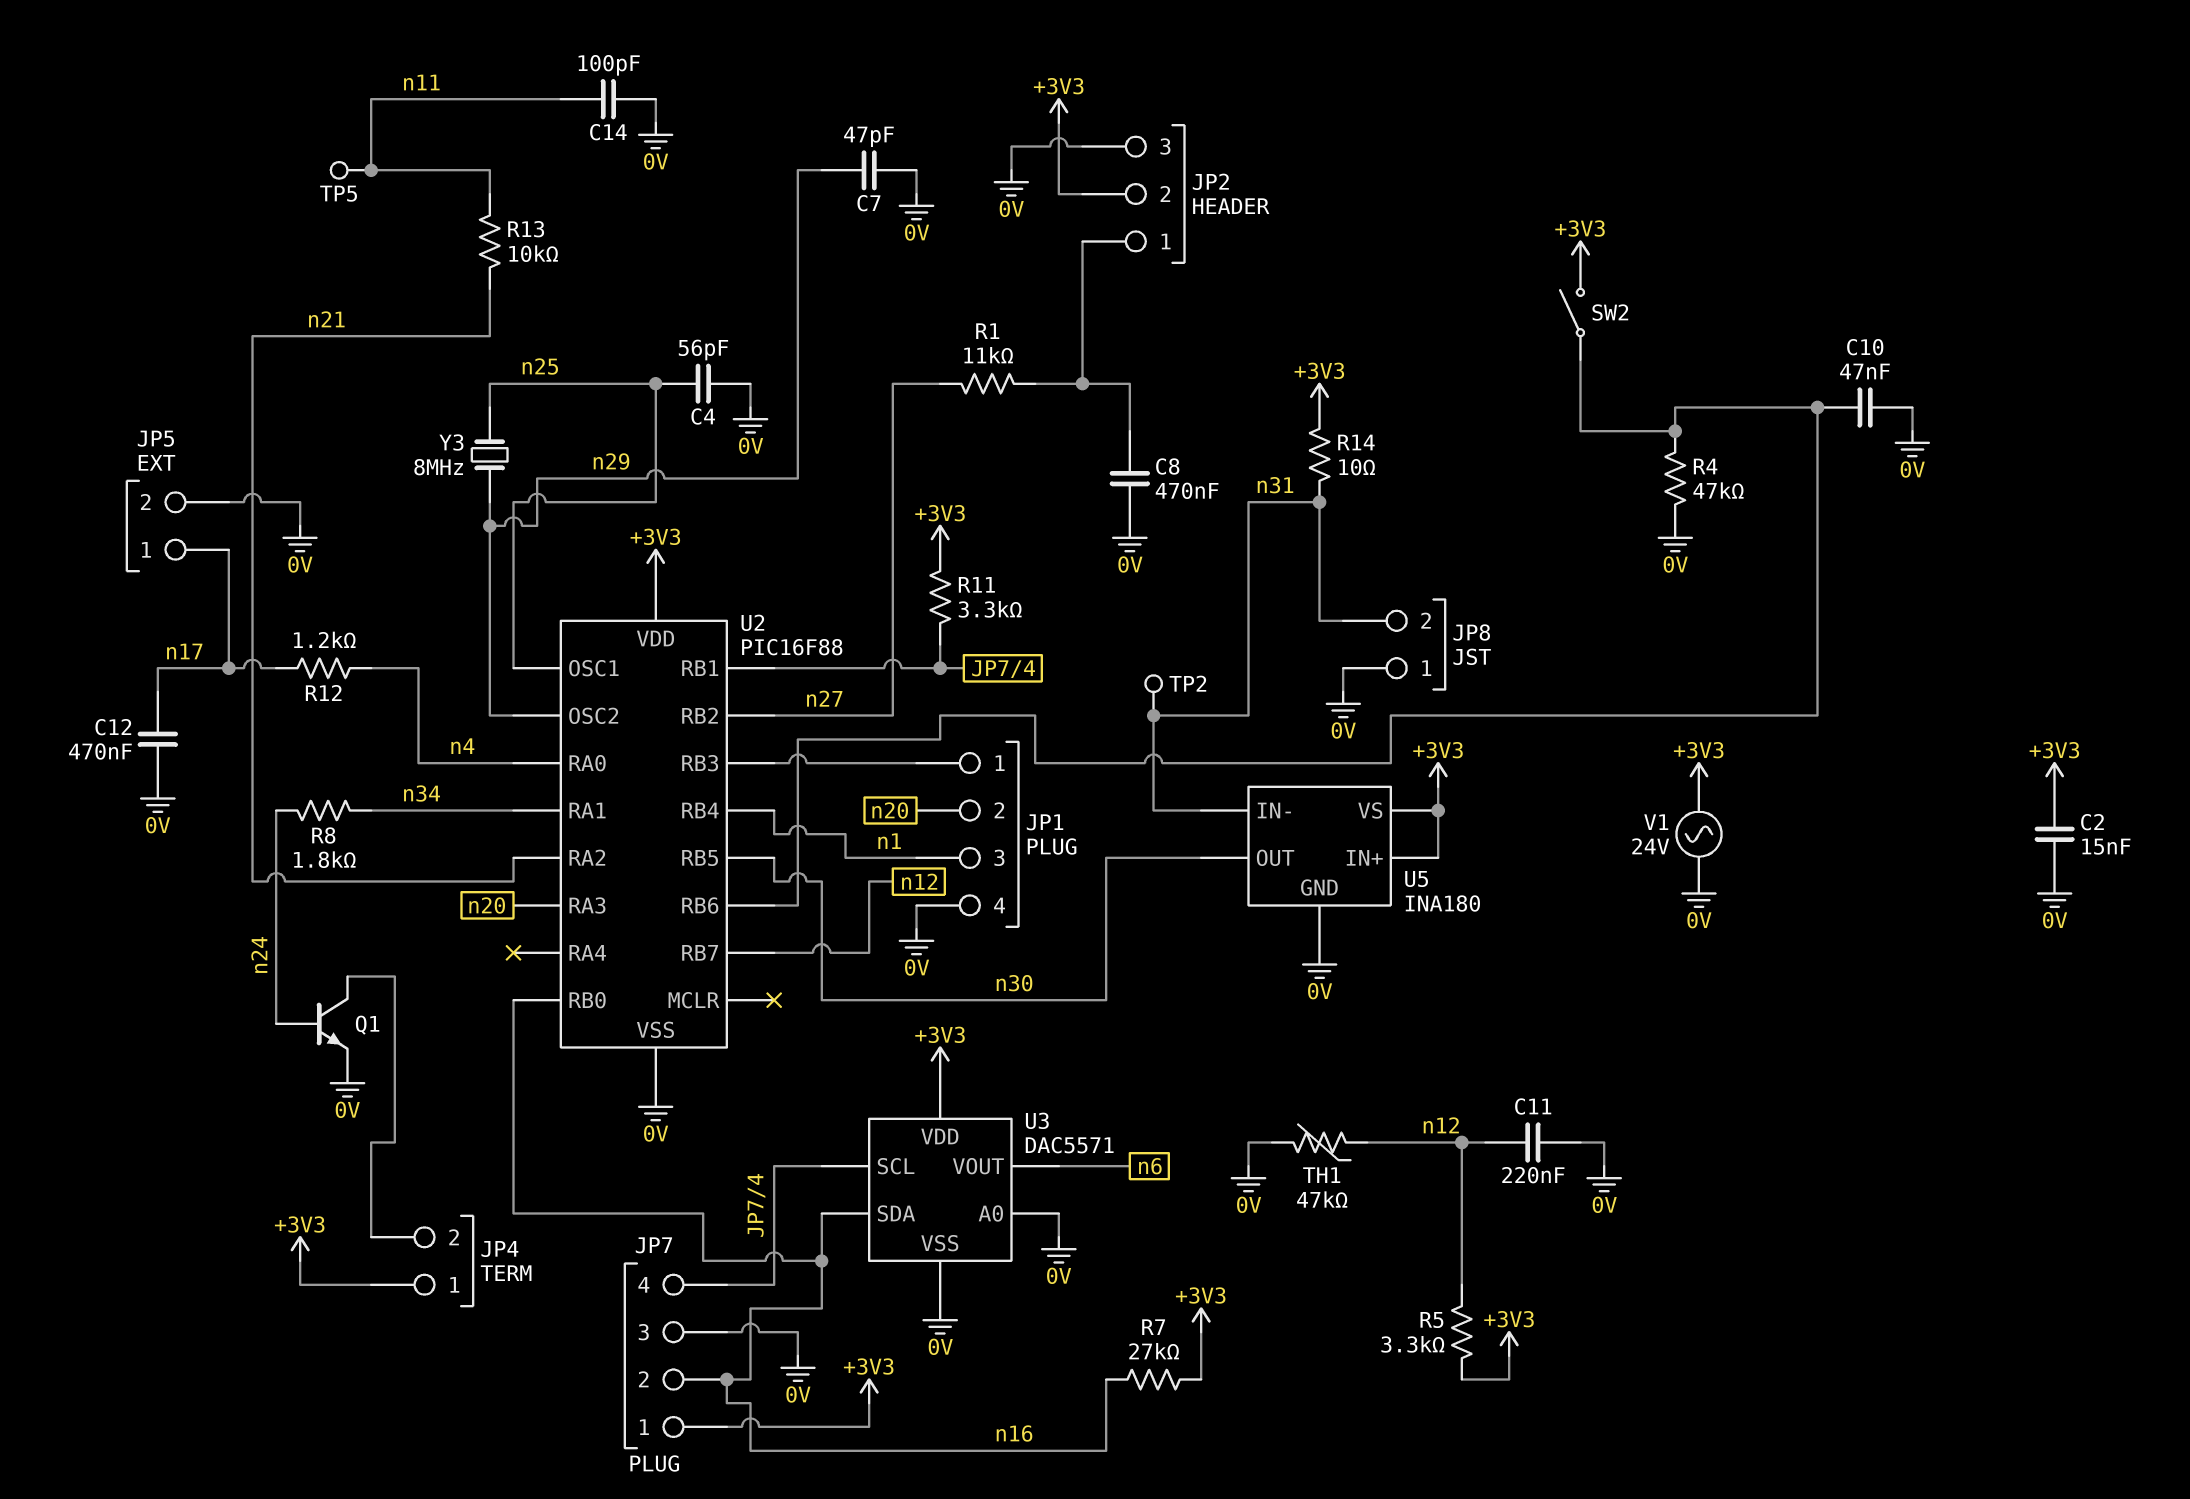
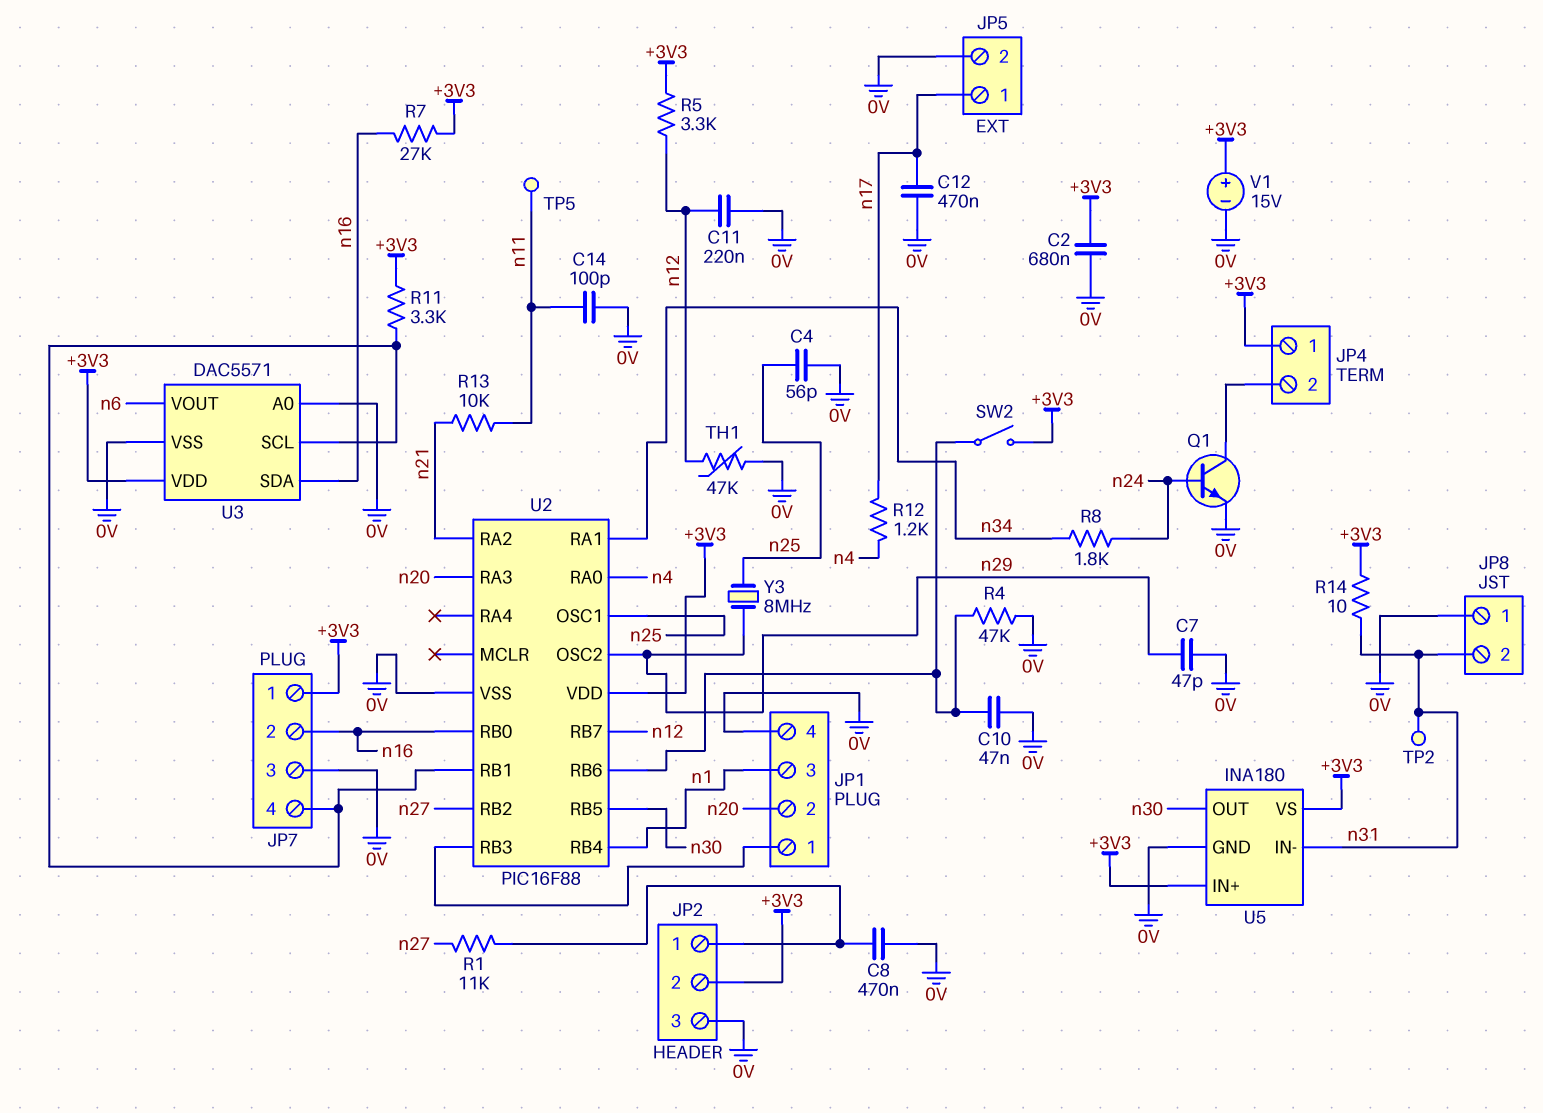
C2: 15nF (+3V3, 0V) -> 680nF (+3V3, 0V)
V1: AC 24V (+3V3, 0V) -> 15V (plus +3V3, minus 0V)

